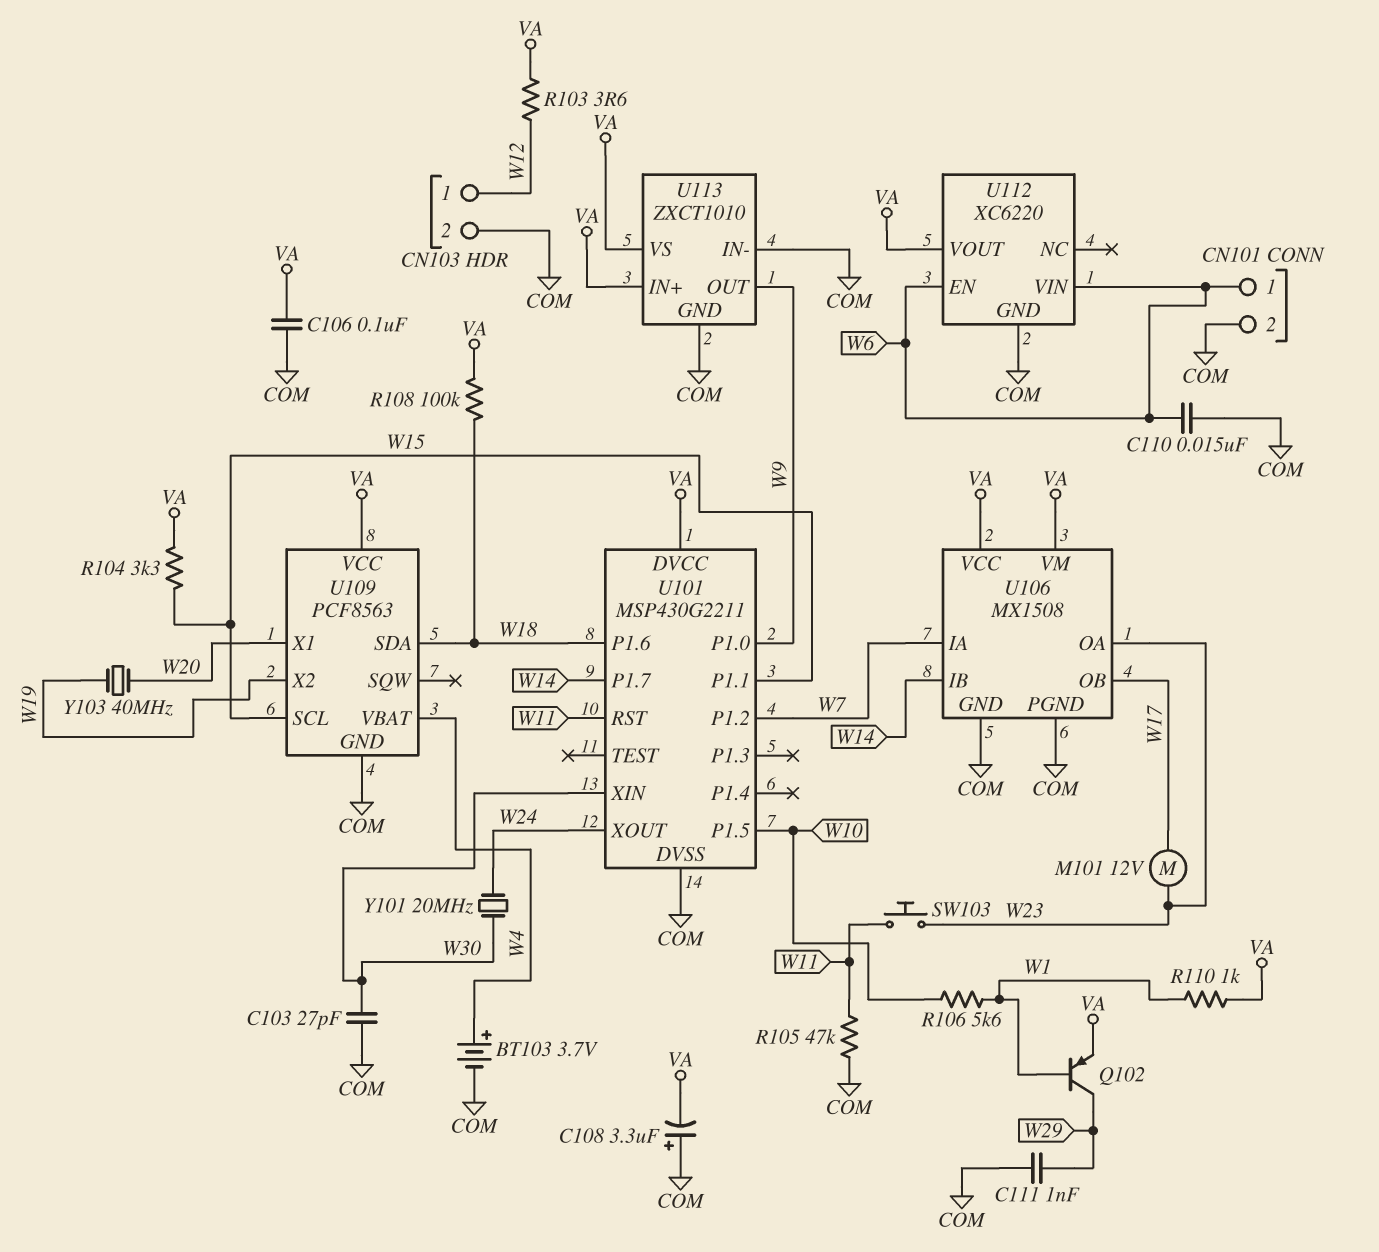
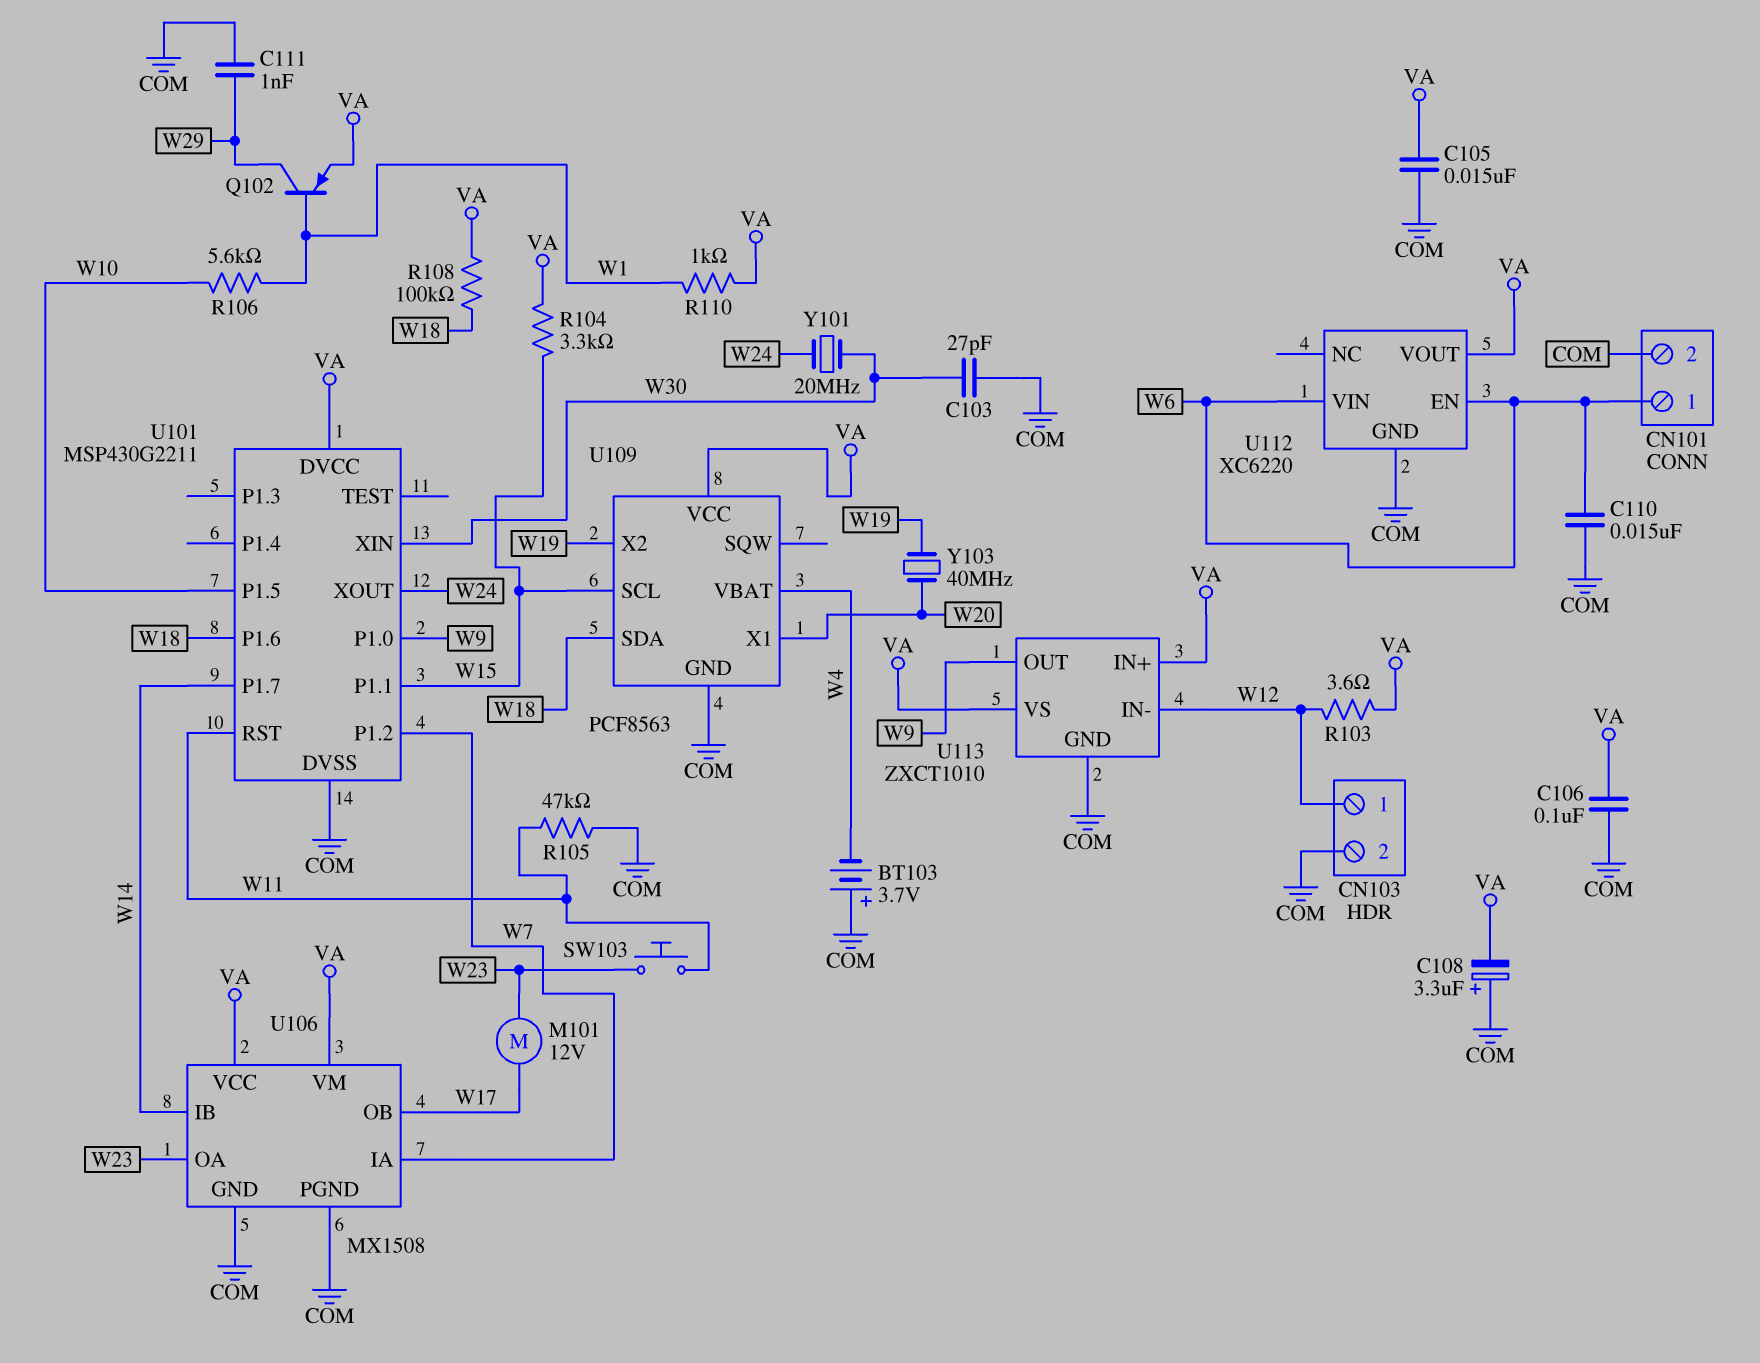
BT103: 3.7V (plus W4, minus COM) -> 3.7V (plus COM, minus W4)
C105: none -> 15nF (COM, VA)
U113 pin IN-: COM -> W12

